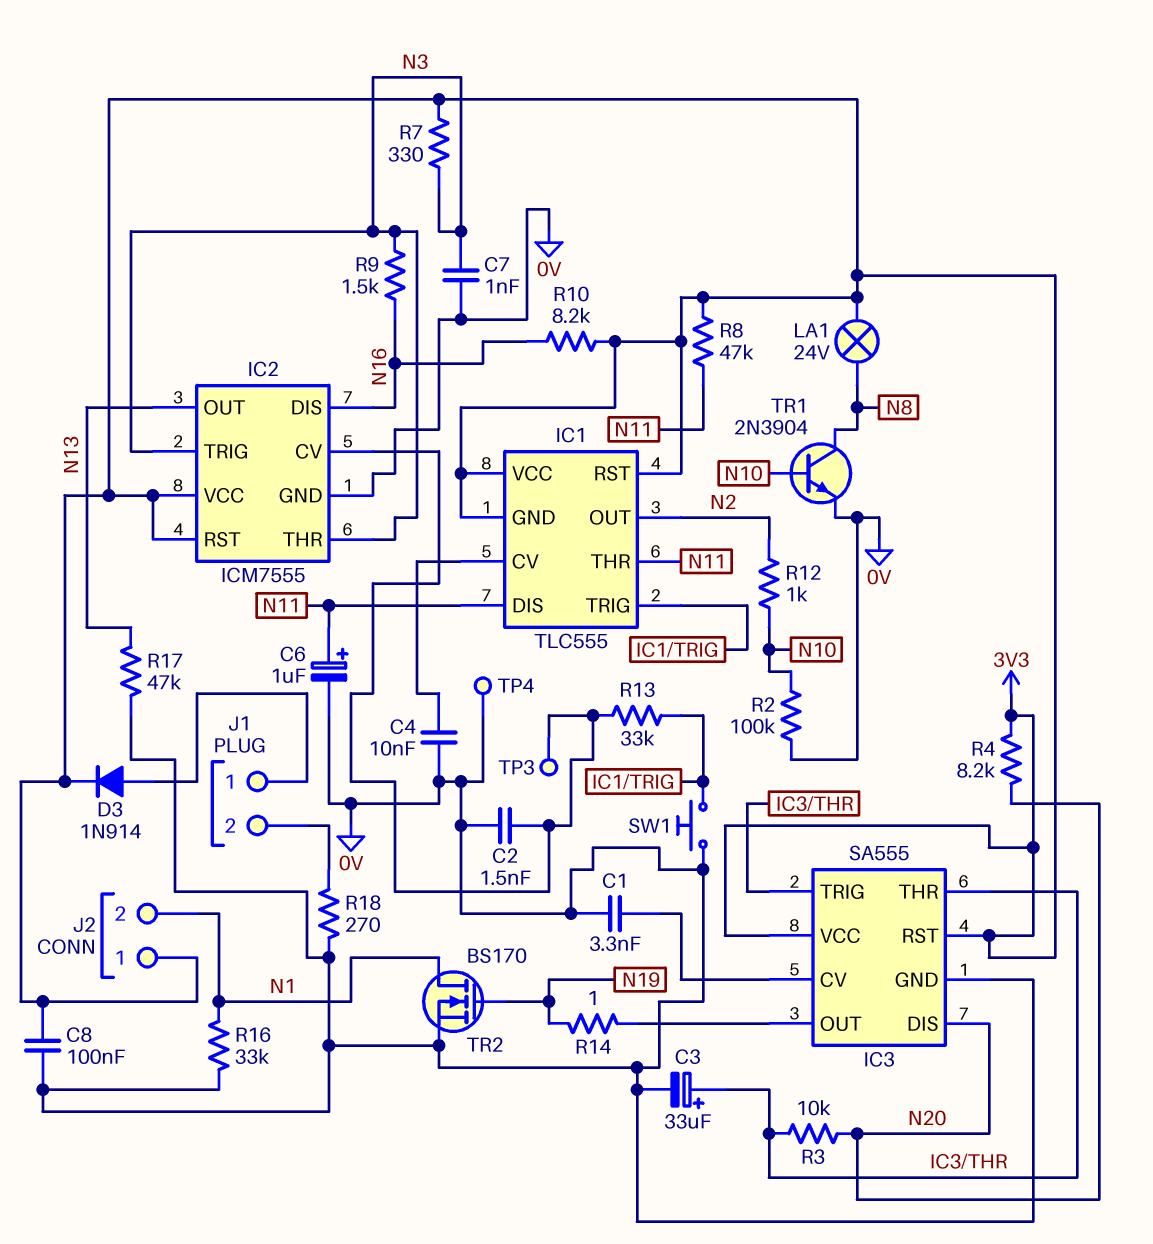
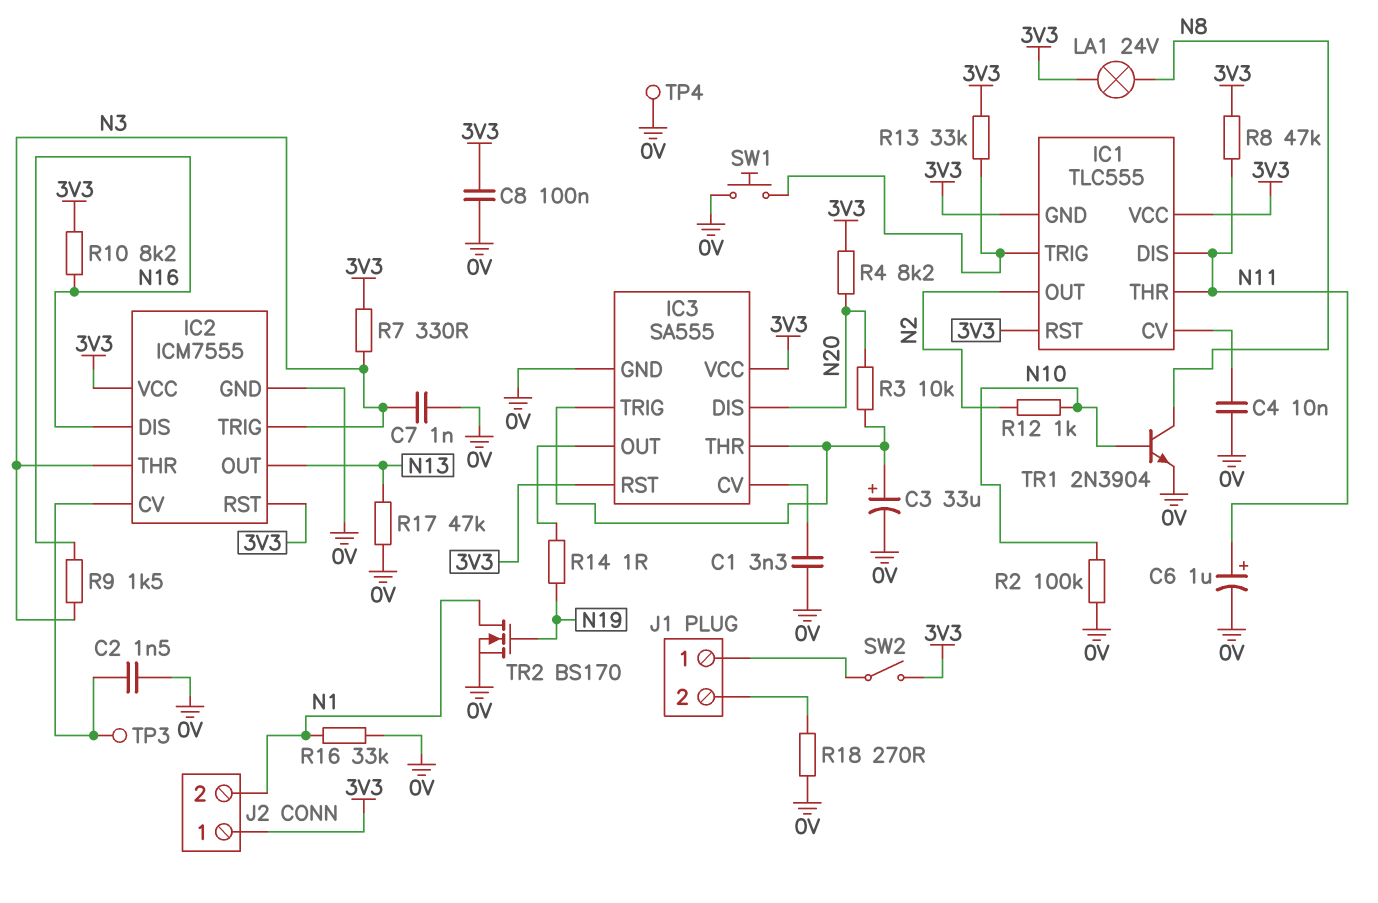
D3: diode 1N914 (A J1/1, K 3V3) -> none
R13: 33k (IC1/TRIG, IC2/CV) -> 33k (3V3, IC1/TRIG)
SW2: none -> switch (3V3, J1/1)

